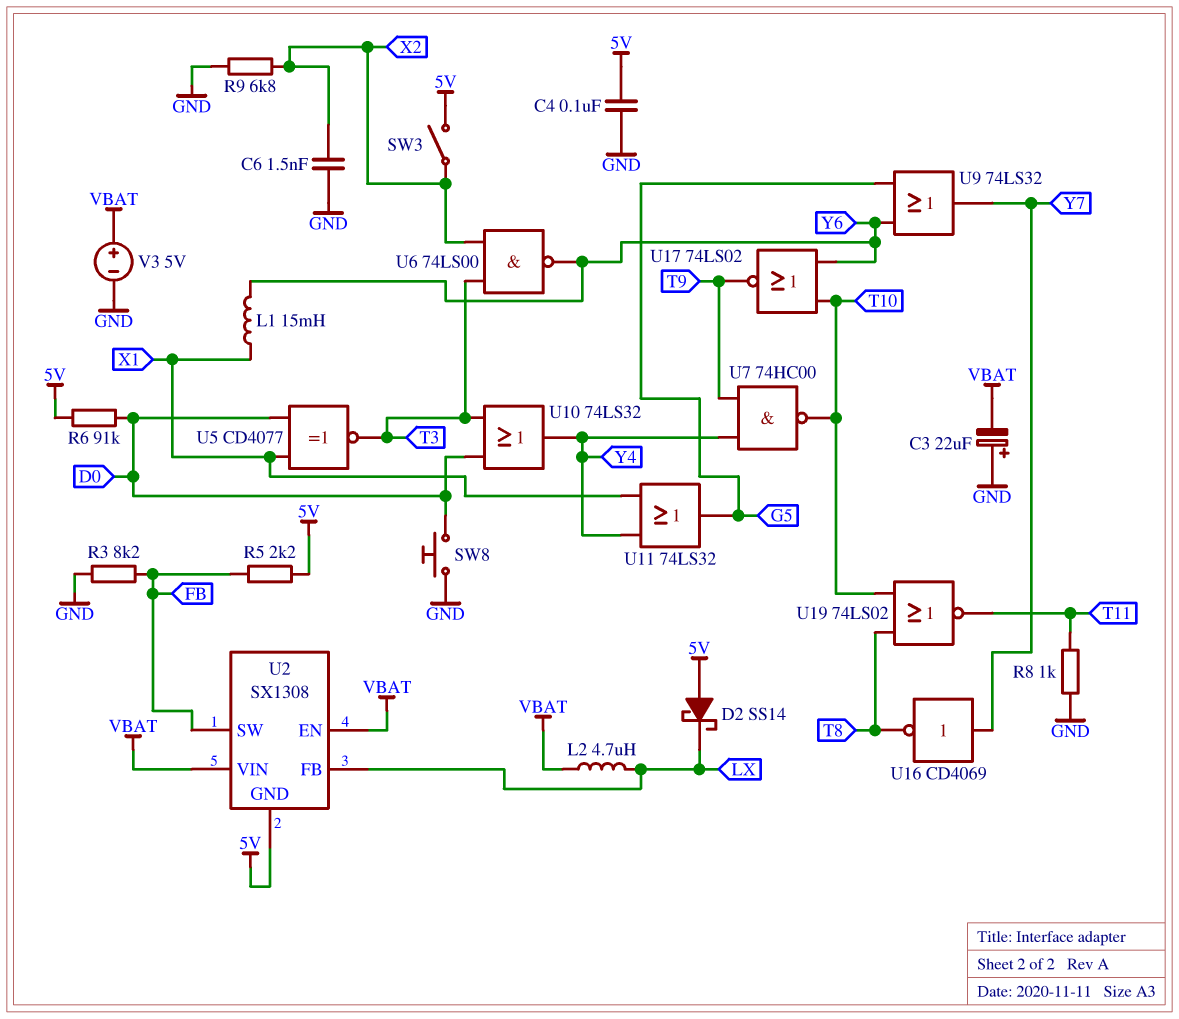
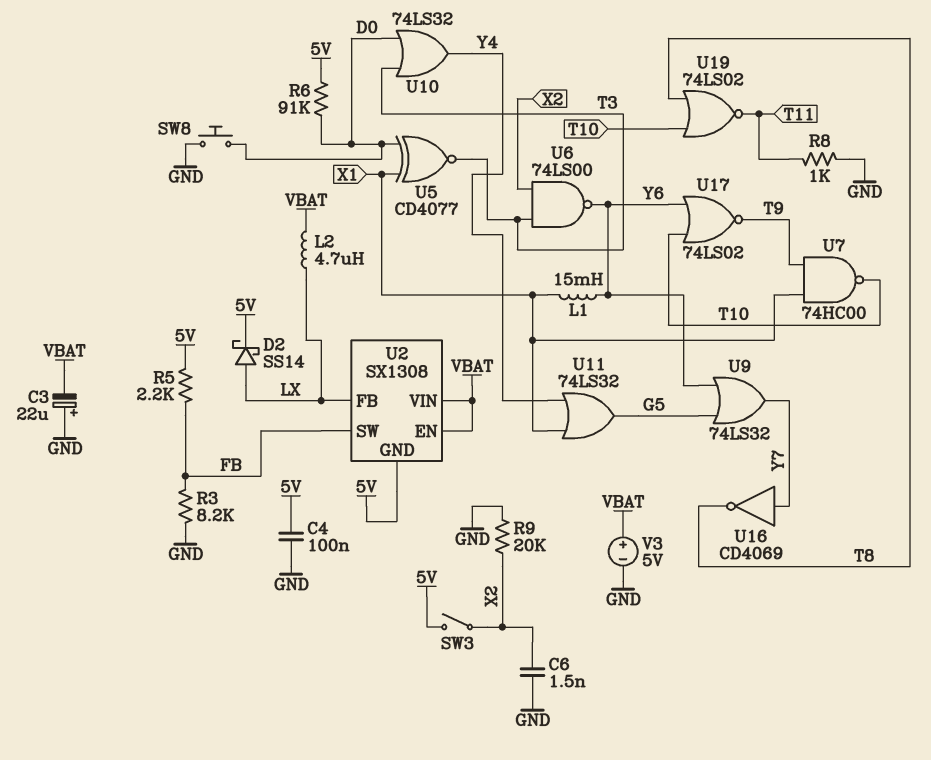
D2: schottky SS14 (A 5V, K LX) -> schottky SS14 (A LX, K 5V)
R9: 6.8k (GND, X2) -> 20k (GND, X2)
U7: NAND 74HC00 (in T9, in Y4, out T10) -> NAND 74HC00 (in T9, in X1, out T10)

